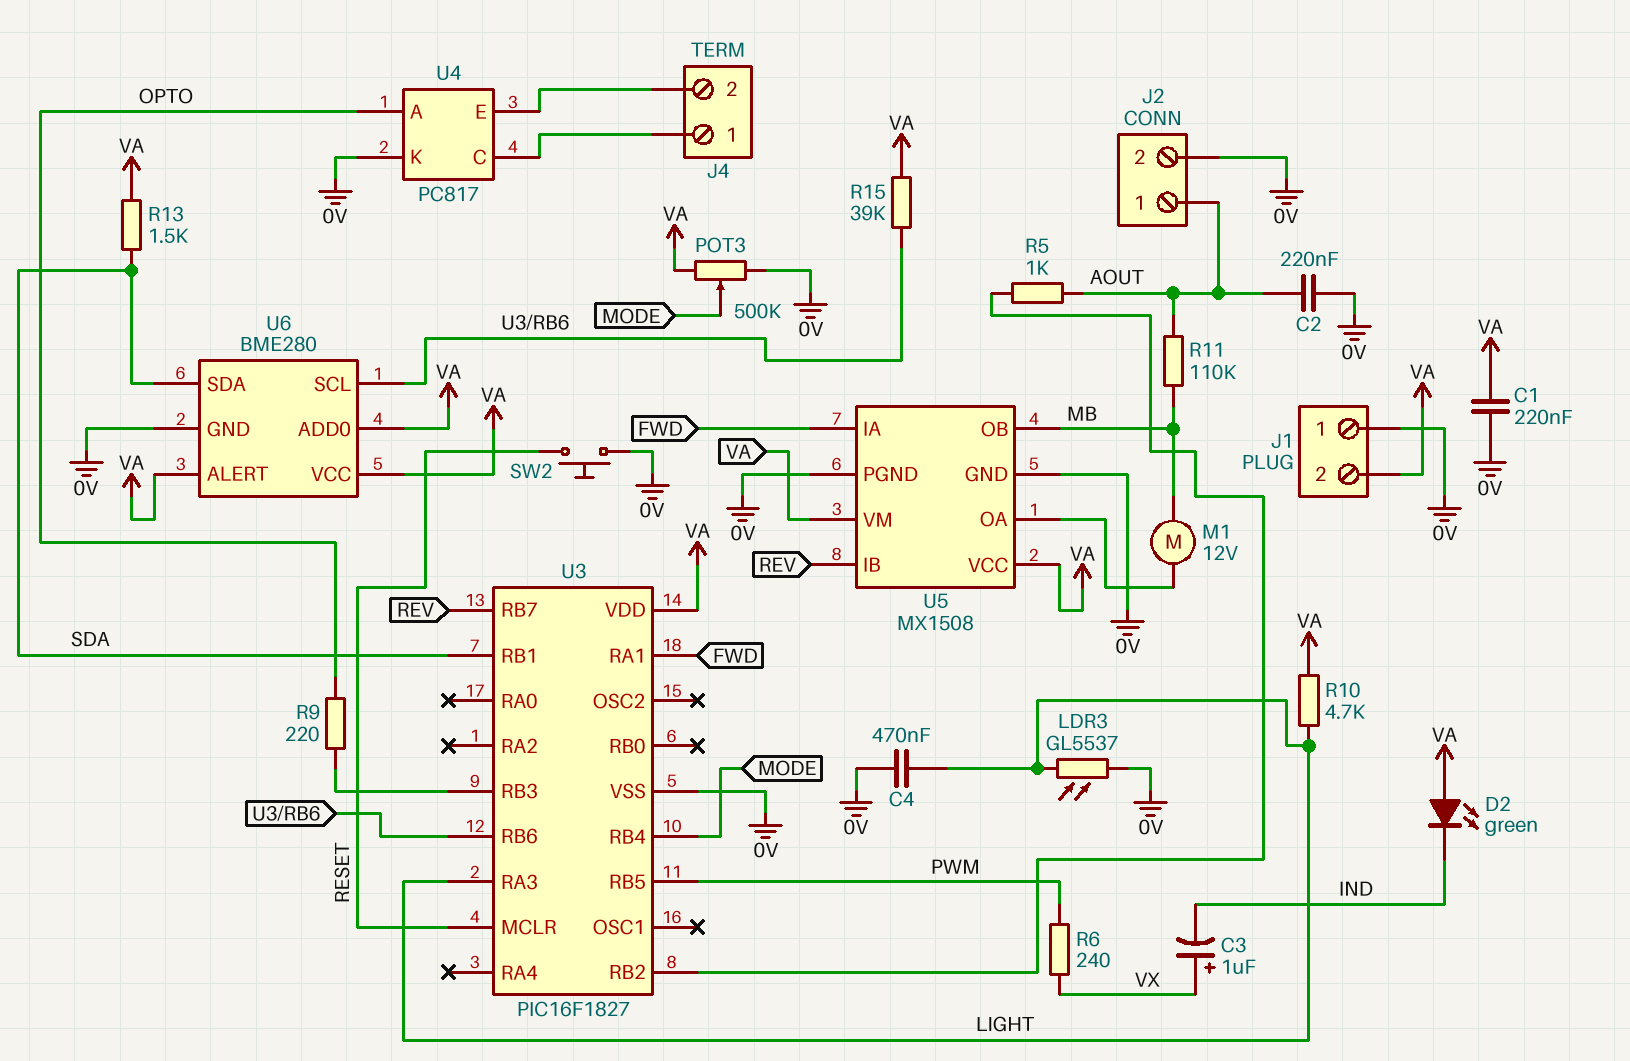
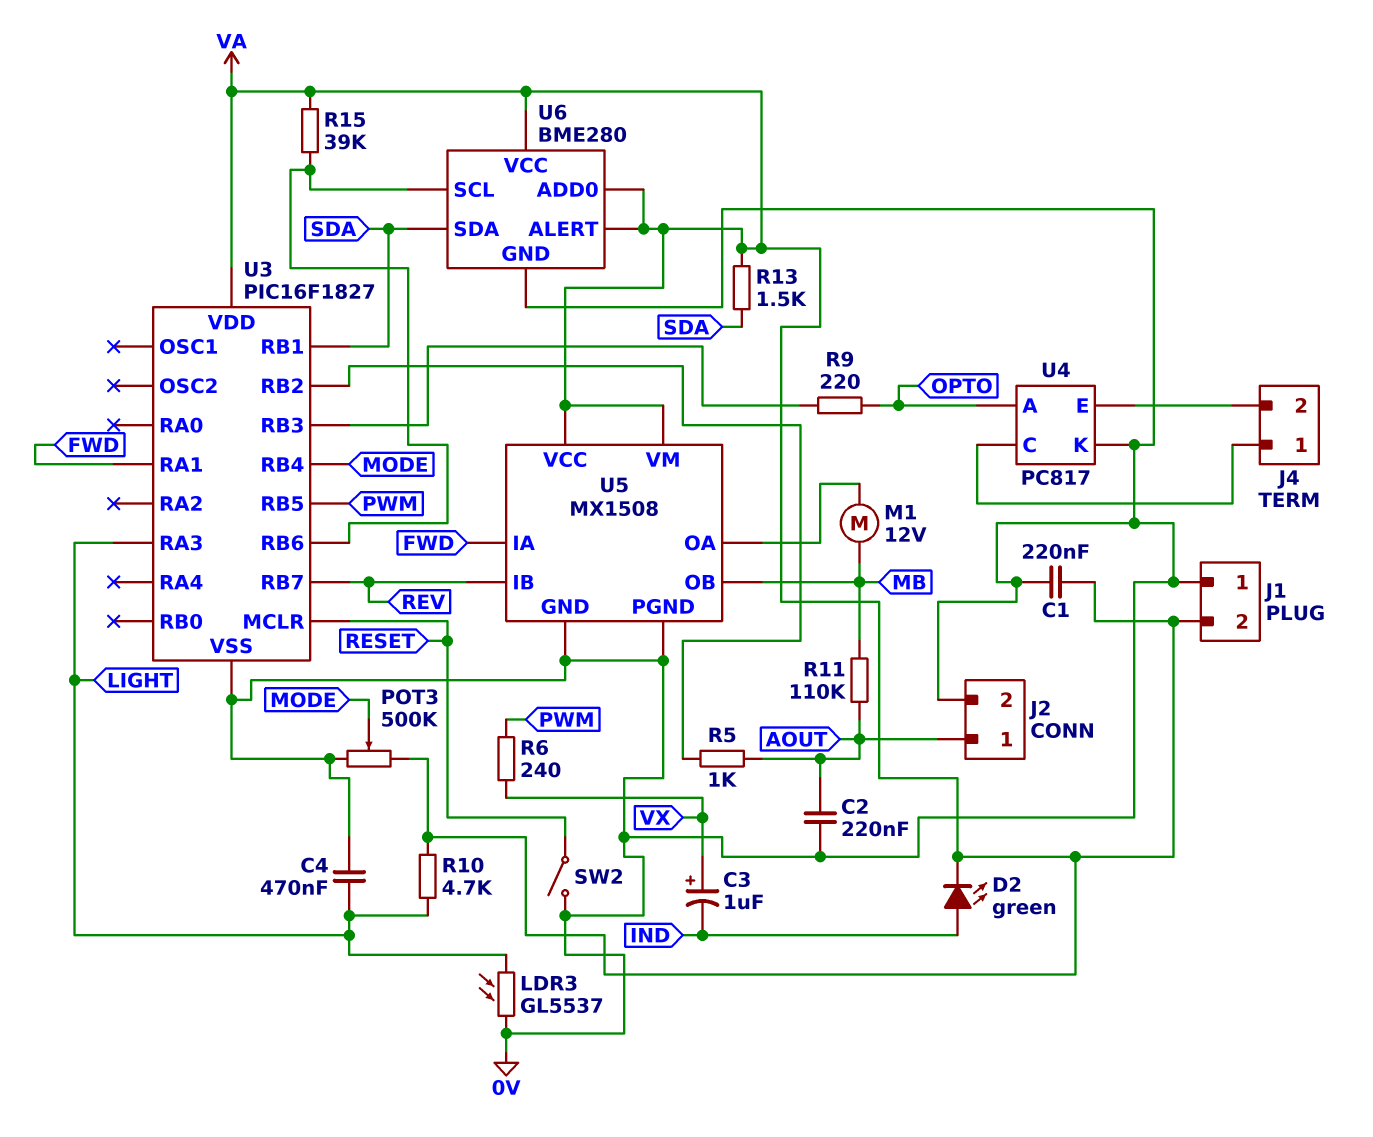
D2: LED green (A VA, K IND) -> LED green (A IND, K VA)
SW2: button (0V, RESET) -> switch (0V, RESET)

